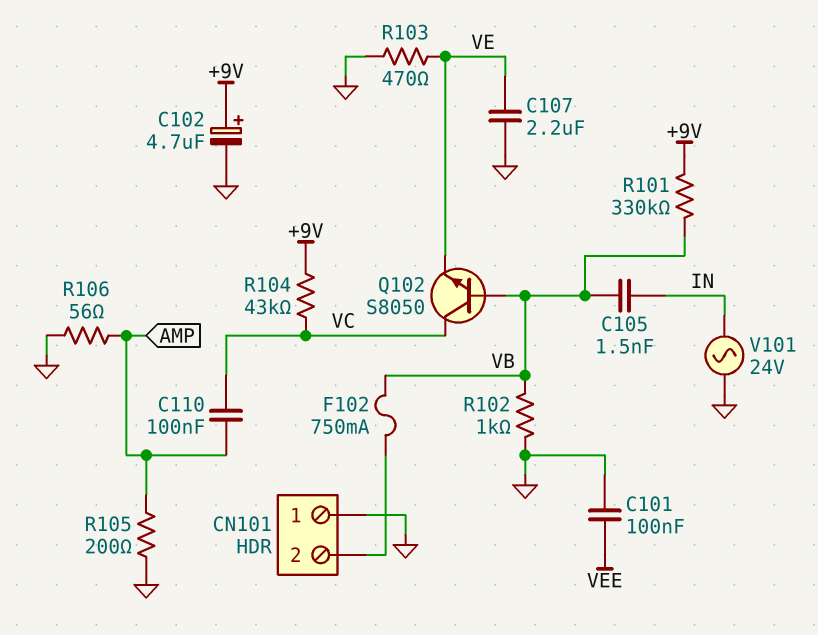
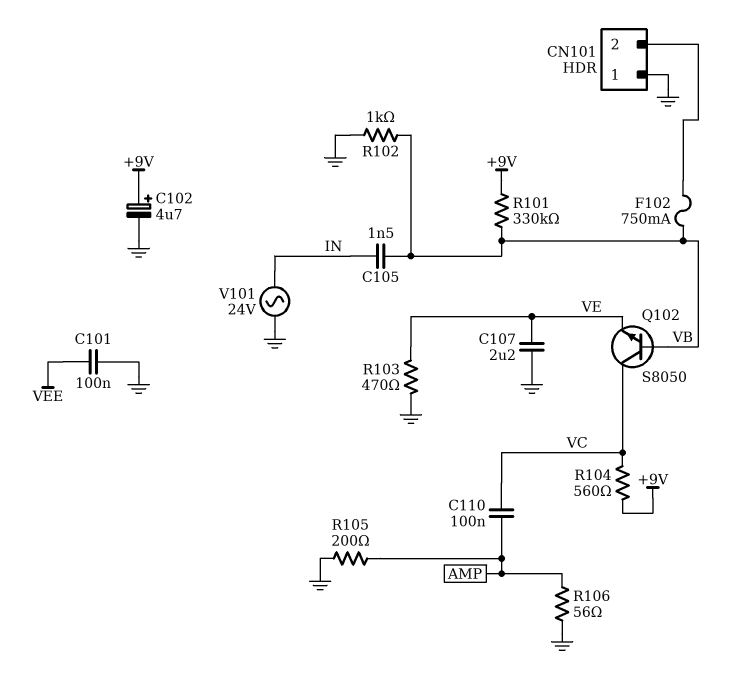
R104: 43k (+9V, VC) -> 560 (+9V, VC)

